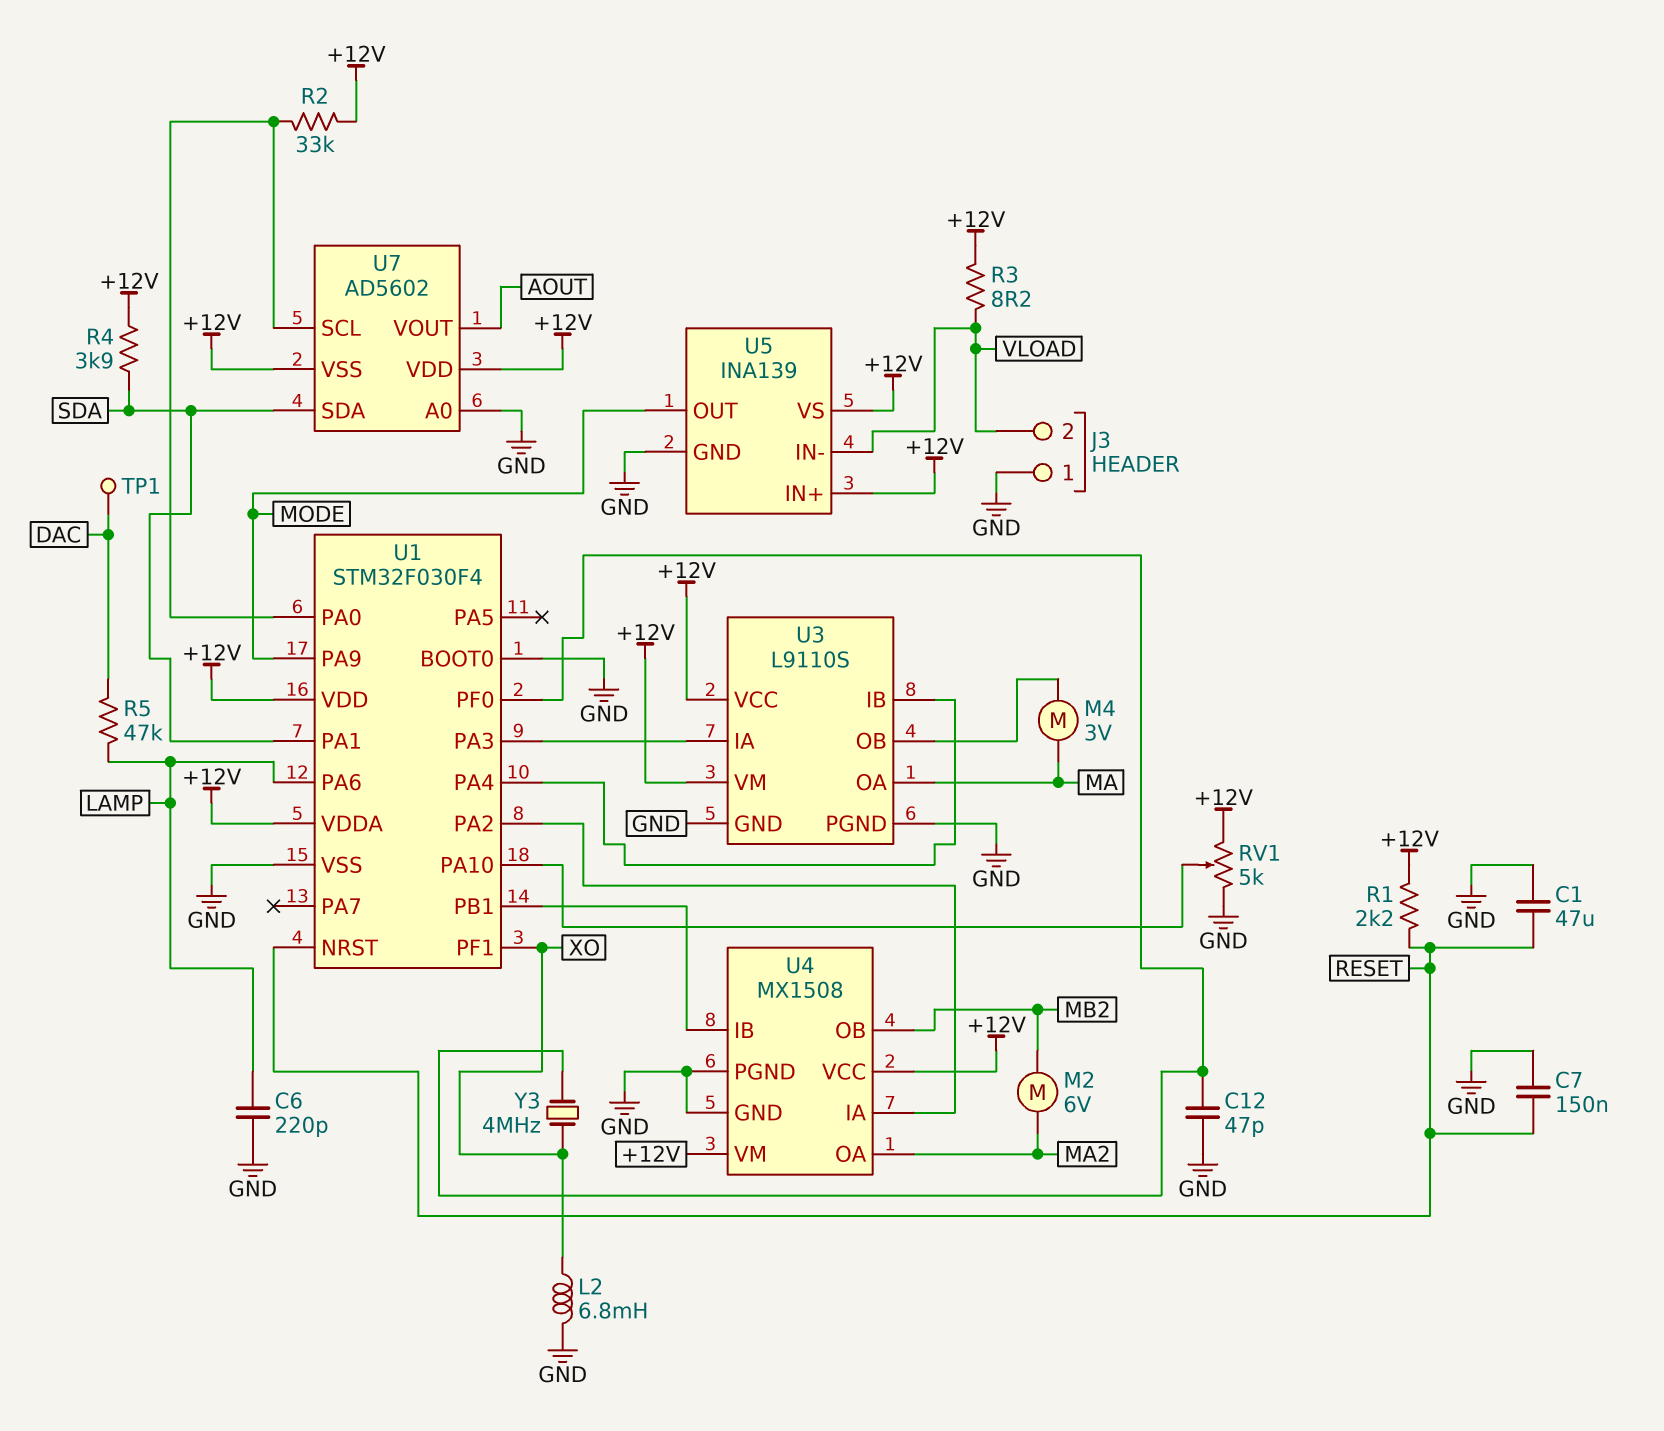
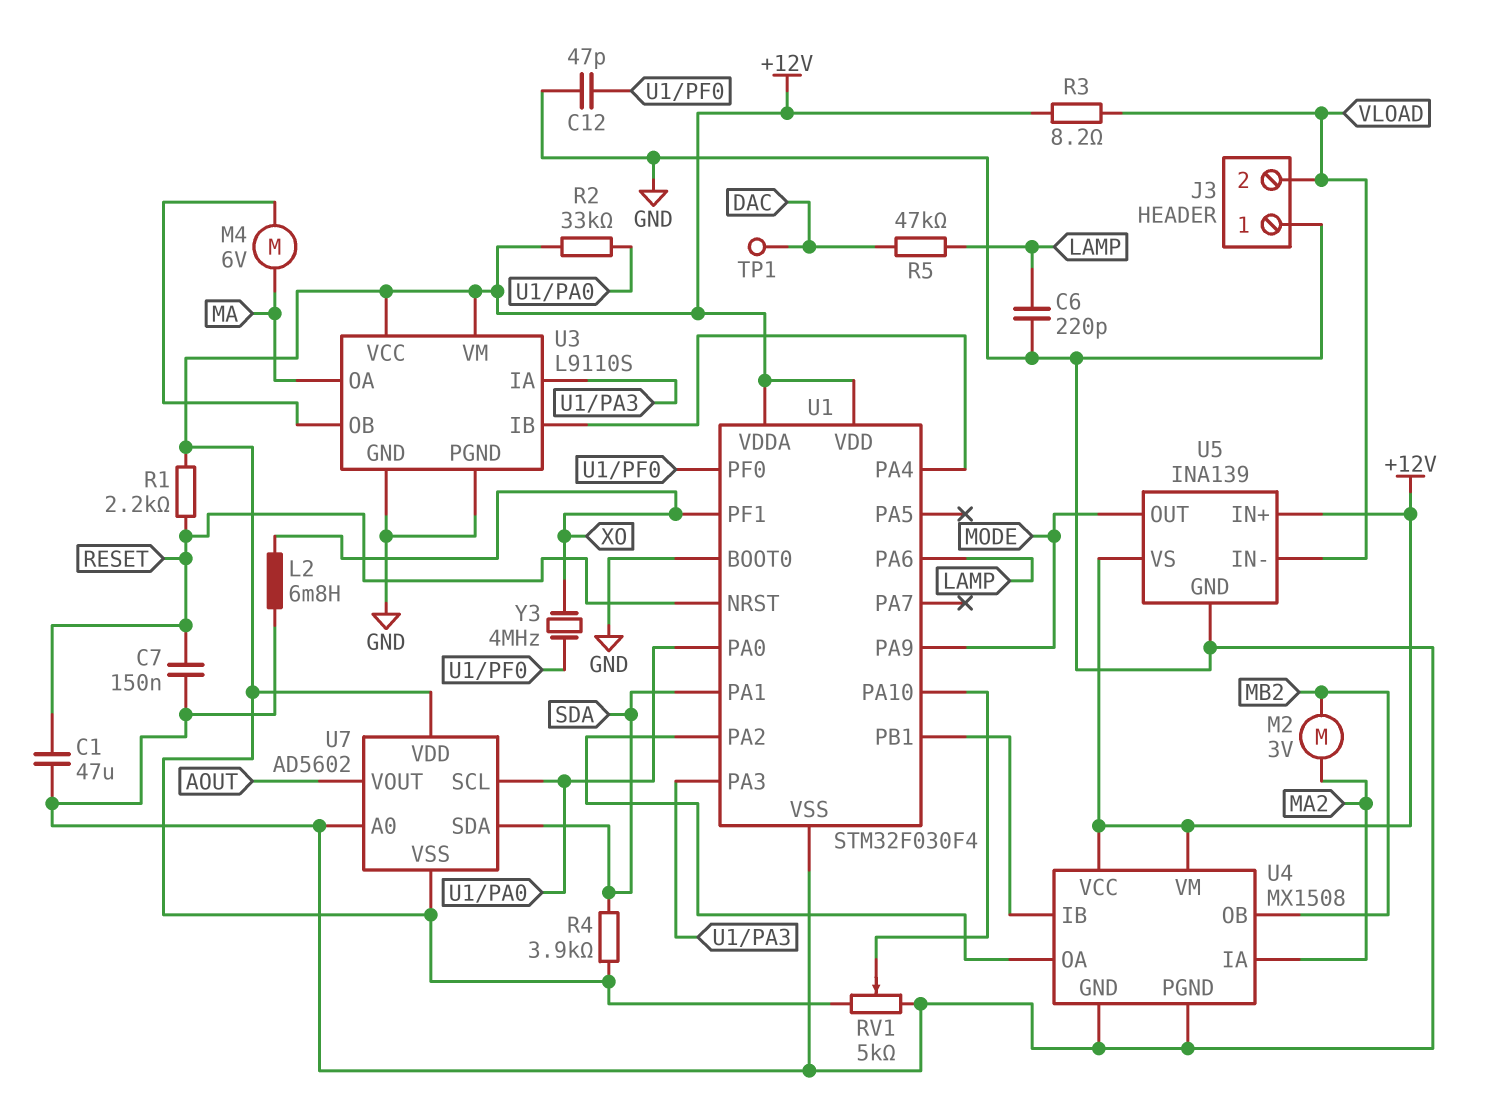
M2: motor 6V (MA2, MB2) -> motor 3V (MA2, MB2)
M4: motor 3V (MA, U3/OB) -> motor 6V (MA, U3/OB)
U4 pin IA: U1/PA2 -> MA2
U4 pin OA: MA2 -> U1/PA2

